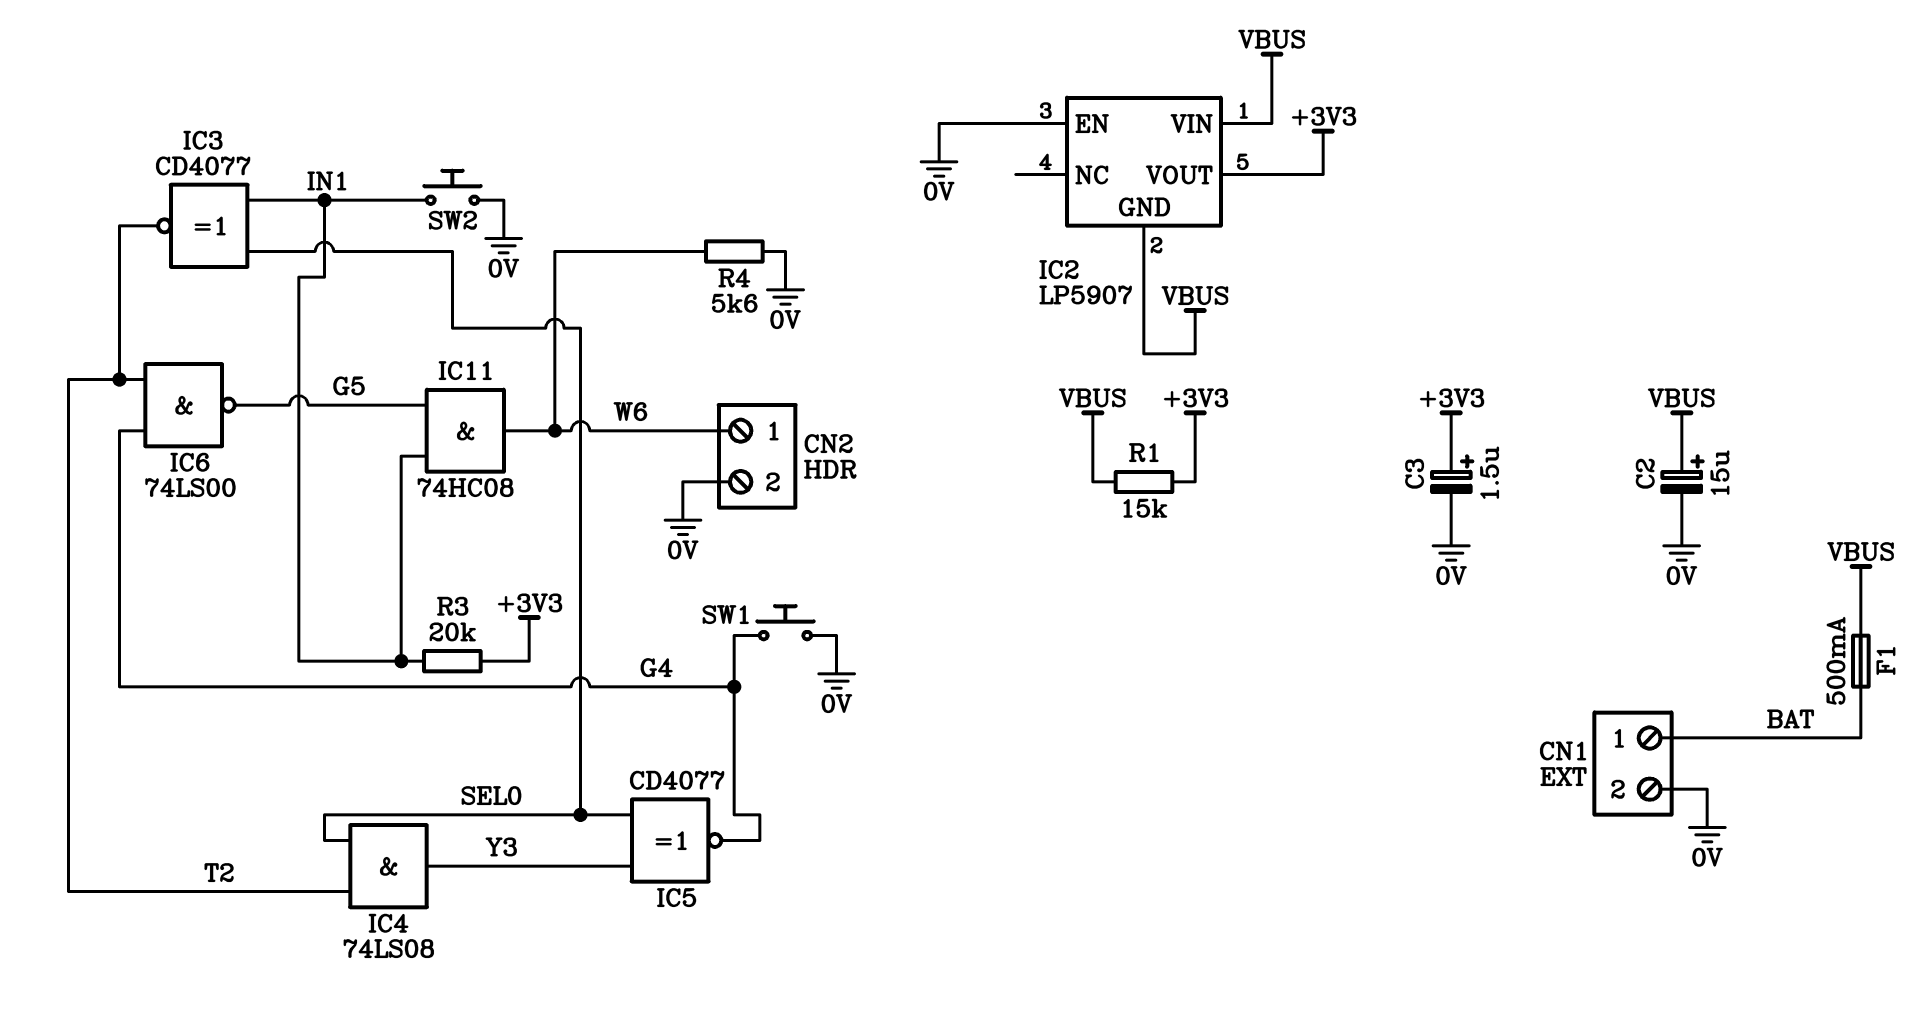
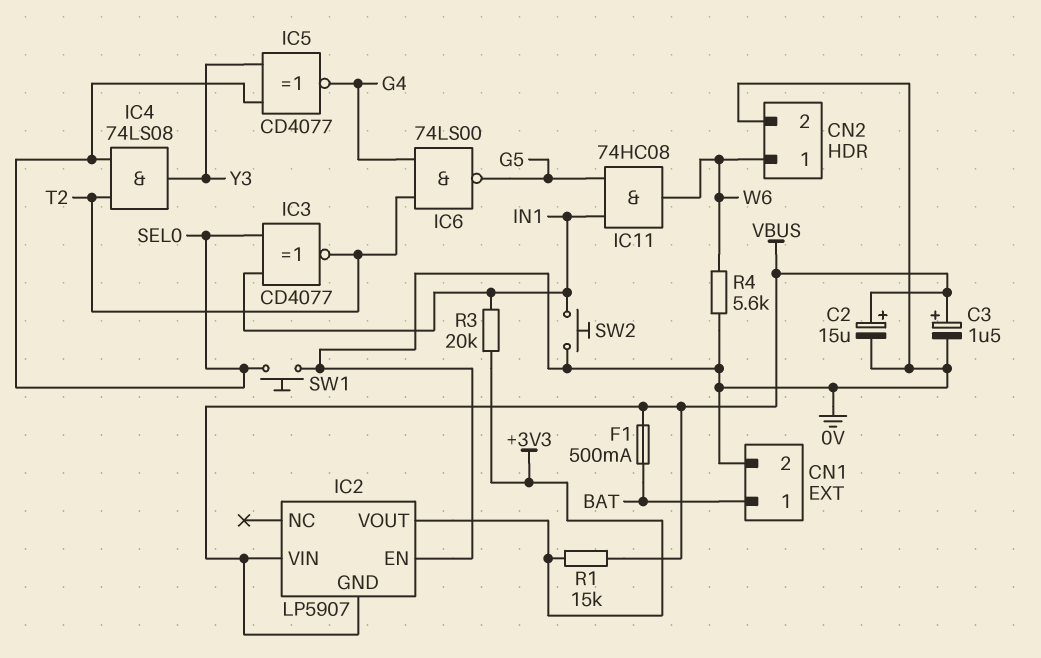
C3: 1.5uF (plus +3V3, minus 0V) -> 1.5uF (plus VBUS, minus 0V)
SW1: button (0V, G4) -> button (0V, SEL0)

